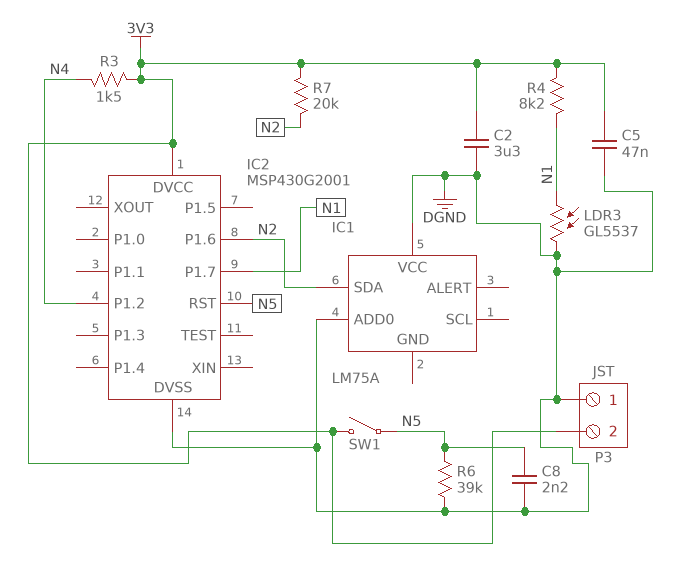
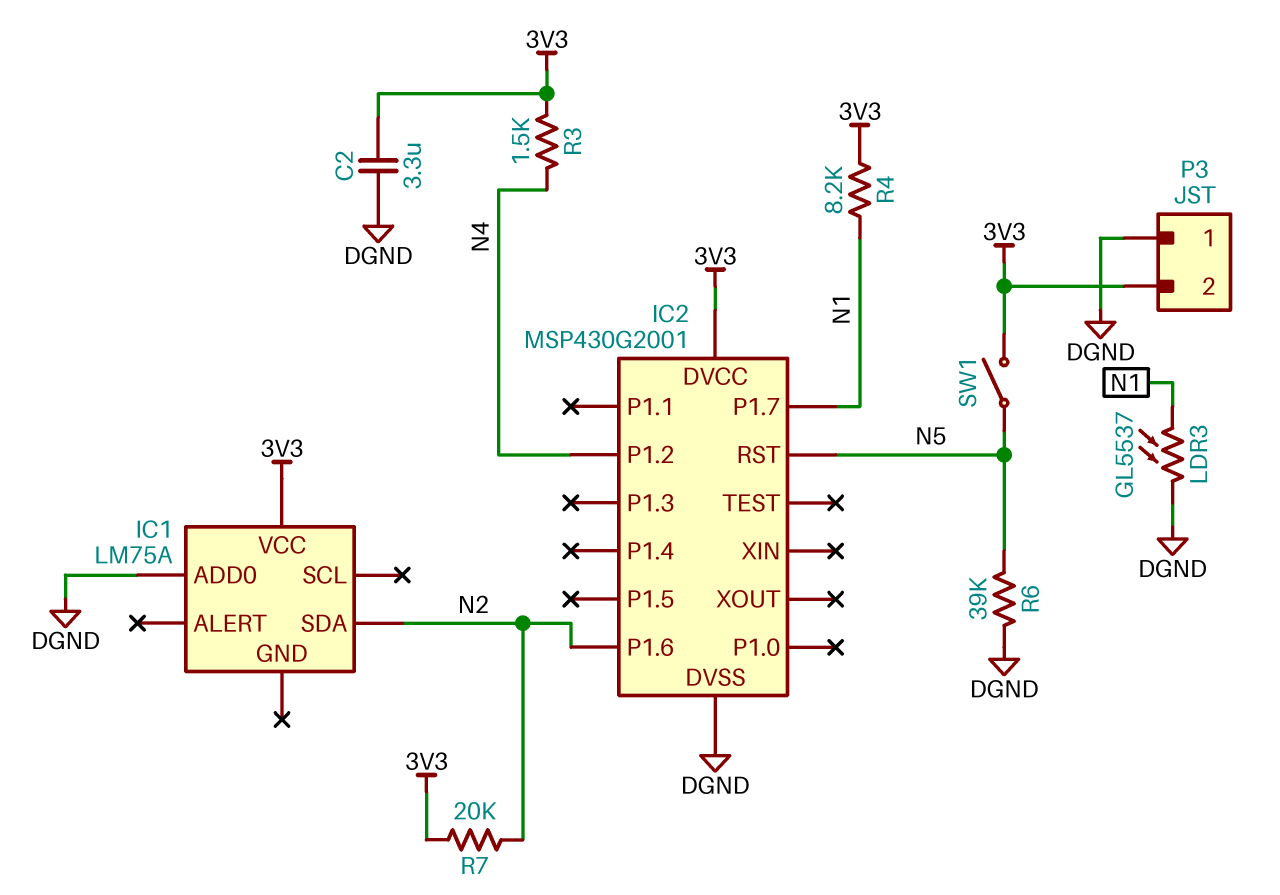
C5: 47nF (3V3, DGND) -> none
C8: 2.2nF (DGND, N5) -> none
IC1 pin VCC: DGND -> 3V3

